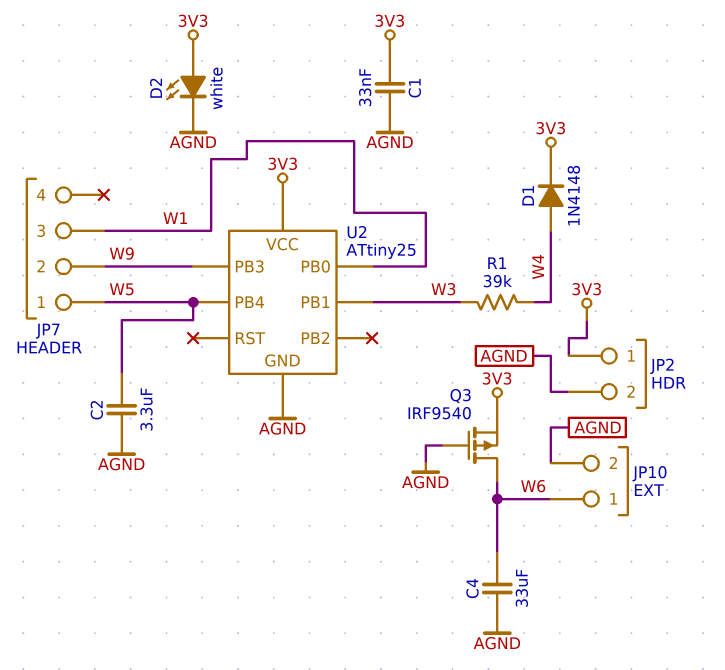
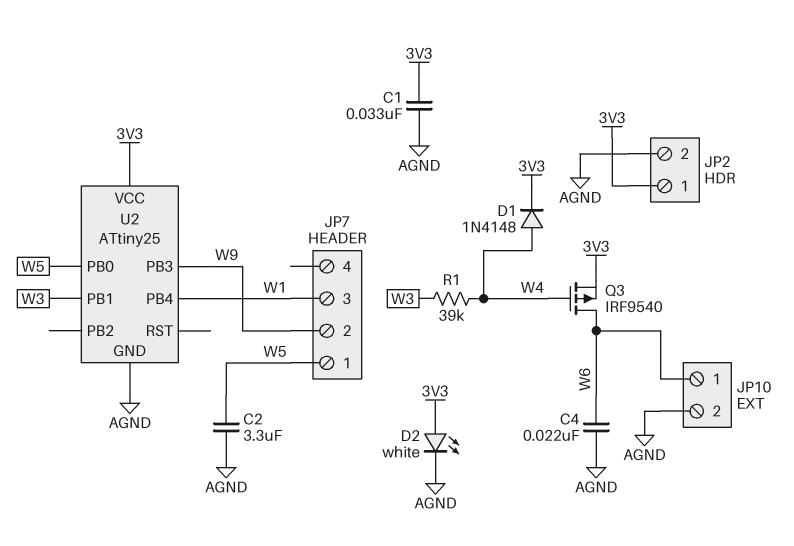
C4: 33uF (AGND, W6) -> 22nF (AGND, W6)
Q3: PMOS IRF9540 (G AGND, D W6, S 3V3) -> PMOS IRF9540 (G W4, D W6, S 3V3)
U2 pin PB0: W1 -> W5
U2 pin PB4: W5 -> W1

